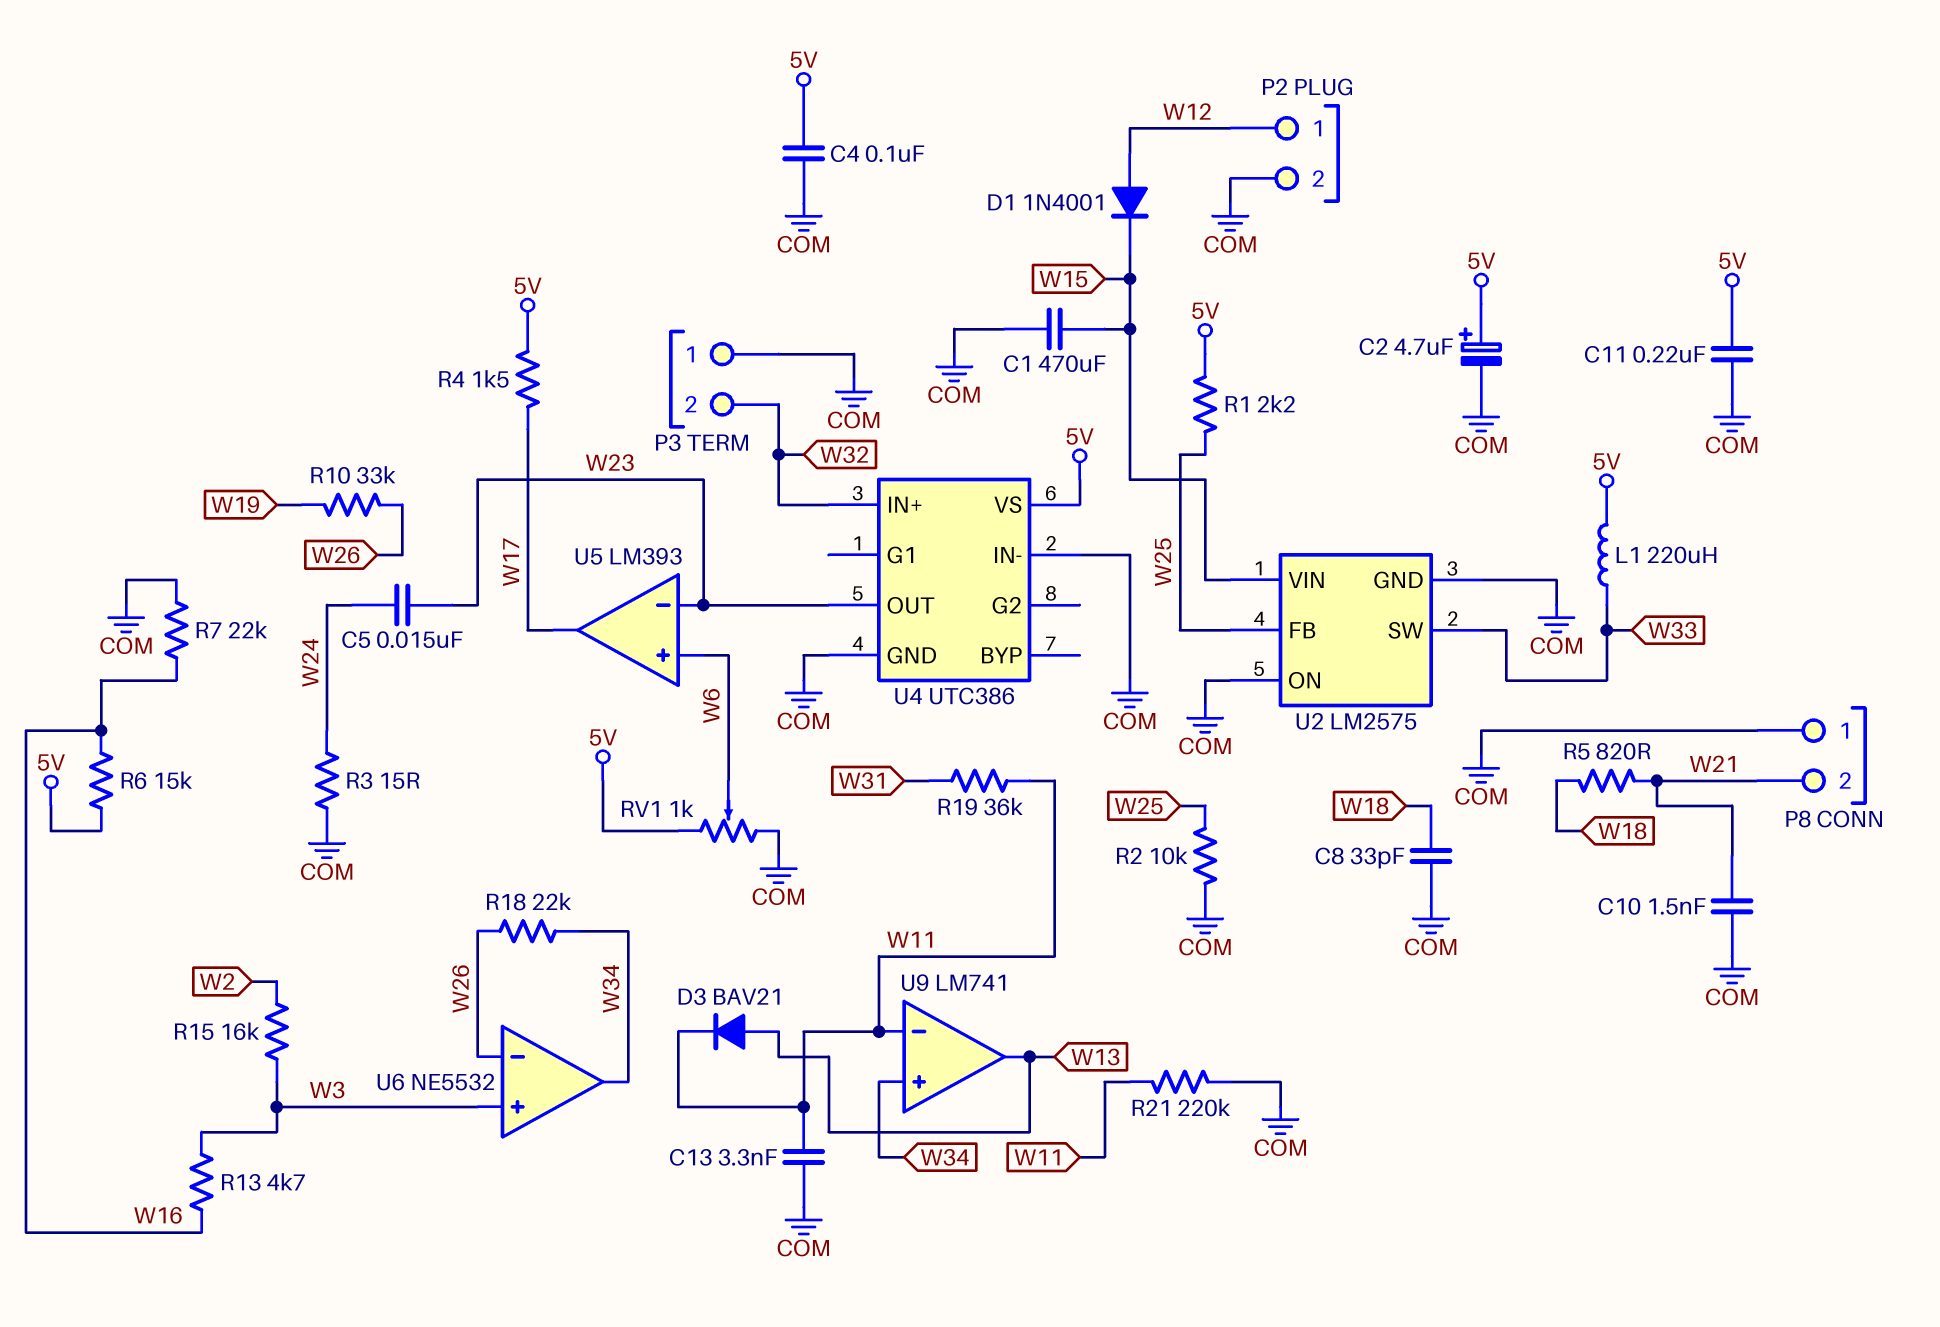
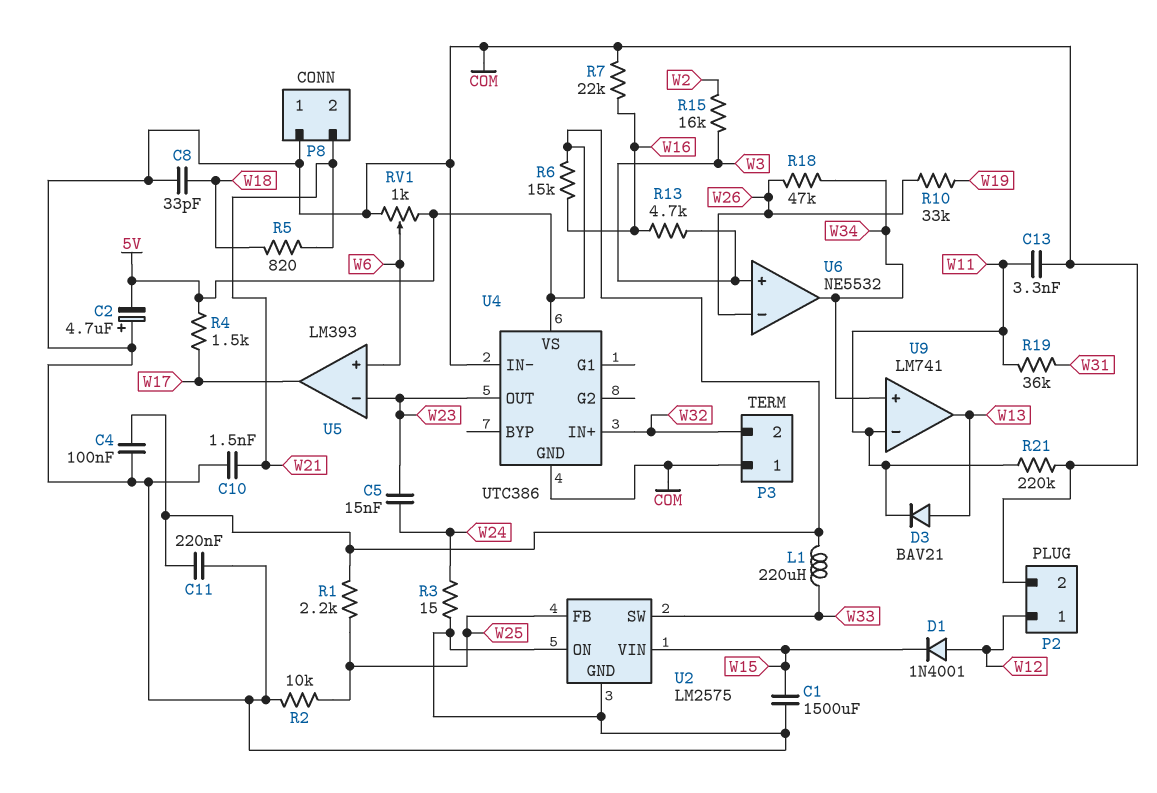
C1: 470uF (COM, W15) -> 1500uF (COM, W15)
C2: 4.7uF (plus 5V, minus COM) -> 4.7uF (plus COM, minus 5V)
R18: 22k (W26, W34) -> 47k (W26, W34)

